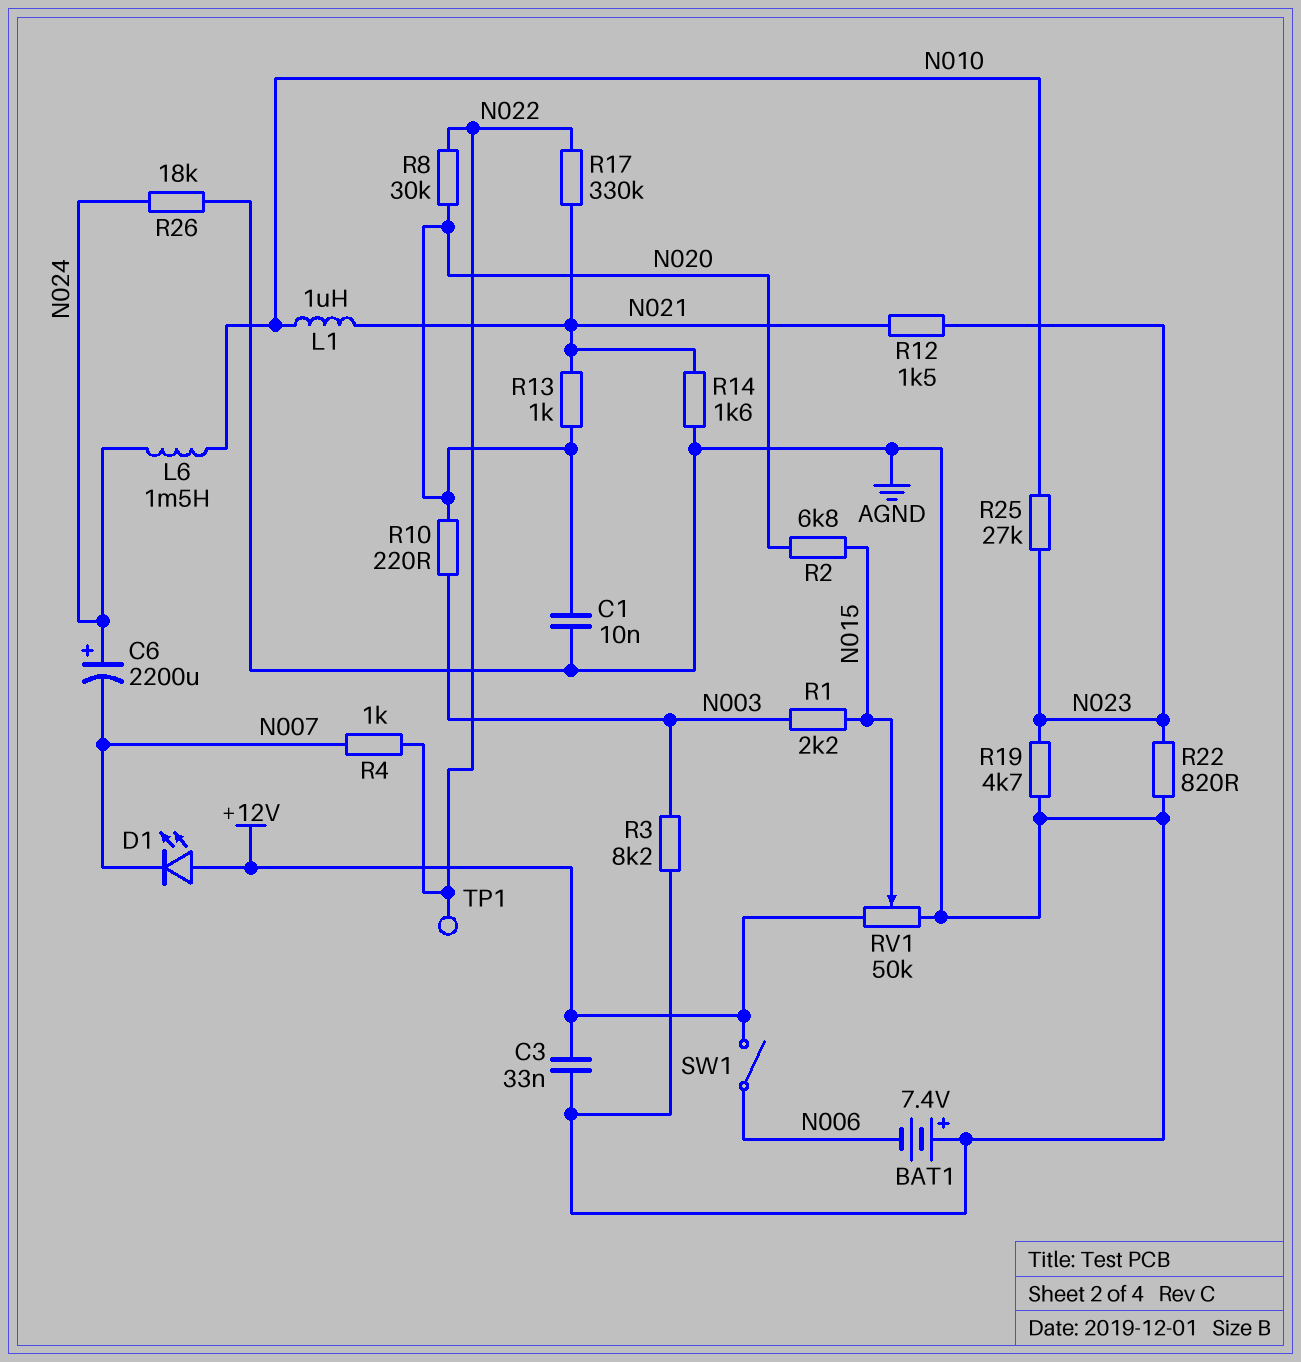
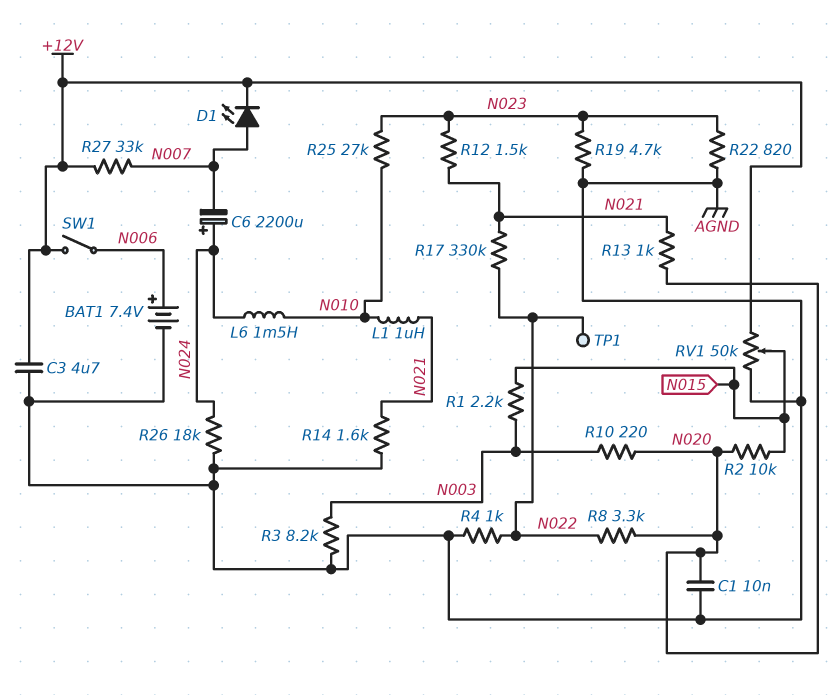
BAT1: 7.4V (plus AGND, minus N006) -> 7.4V (plus N006, minus AGND)
C3: 33nF (+12V, AGND) -> 4.7uF (+12V, AGND)
D1: LED (A +12V, K N007) -> LED (A N007, K +12V)
R2: 6.8k (N015, N020) -> 10k (N015, N020)
R4: 1k (N007, N022) -> 1k (AGND, N022)
R8: 30k (N020, N022) -> 3.3k (N020, N022)
R27: none -> 33k (+12V, N007)

